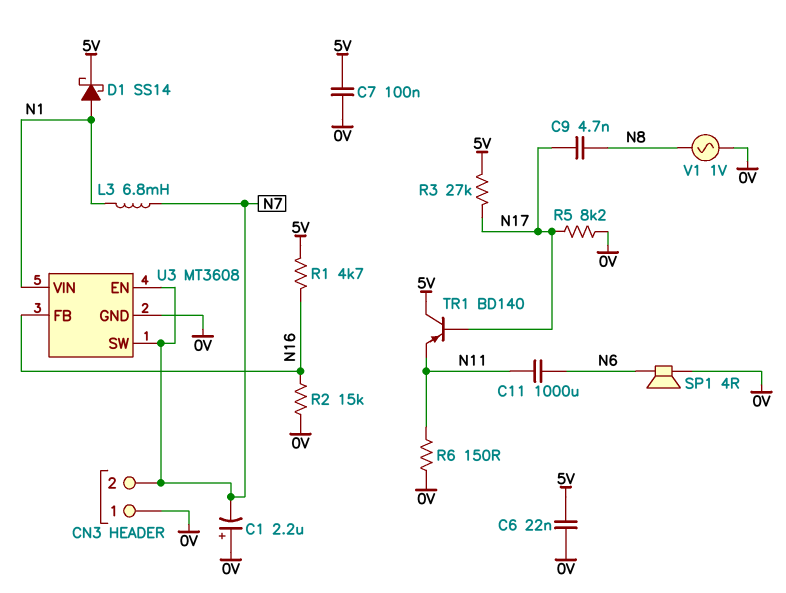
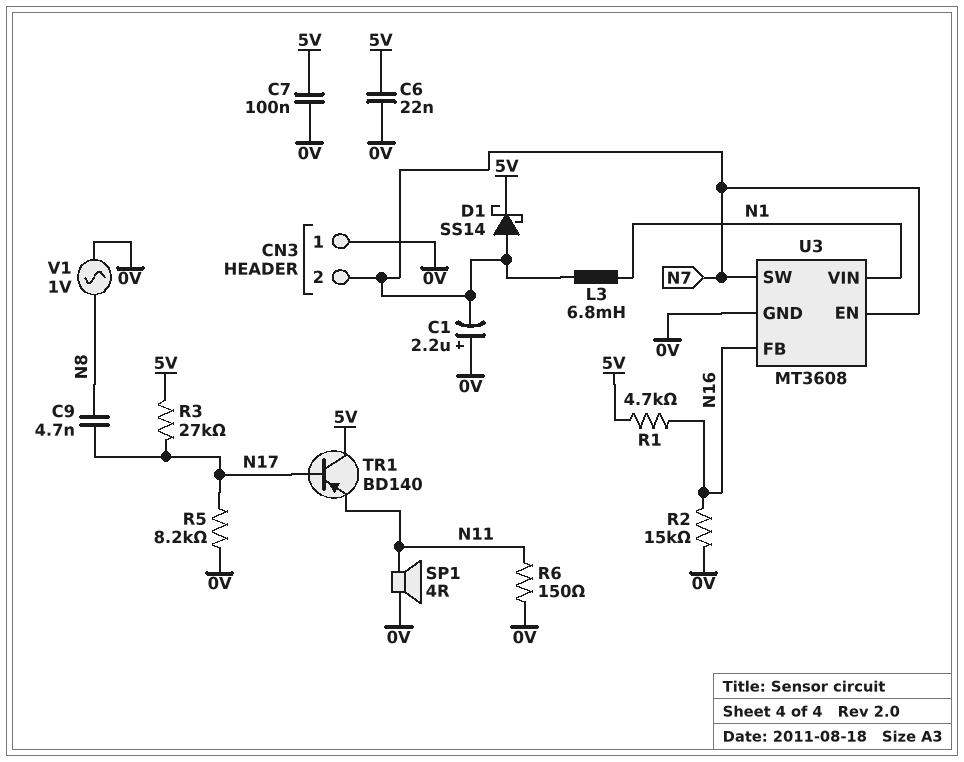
C11: 1000uF (N6, N11) -> none
D1: schottky SS14 (A N1, K 5V) -> schottky SS14 (A N7, K 5V)
SP1: speaker 4R (0V, N6) -> speaker 4R (0V, N11)

